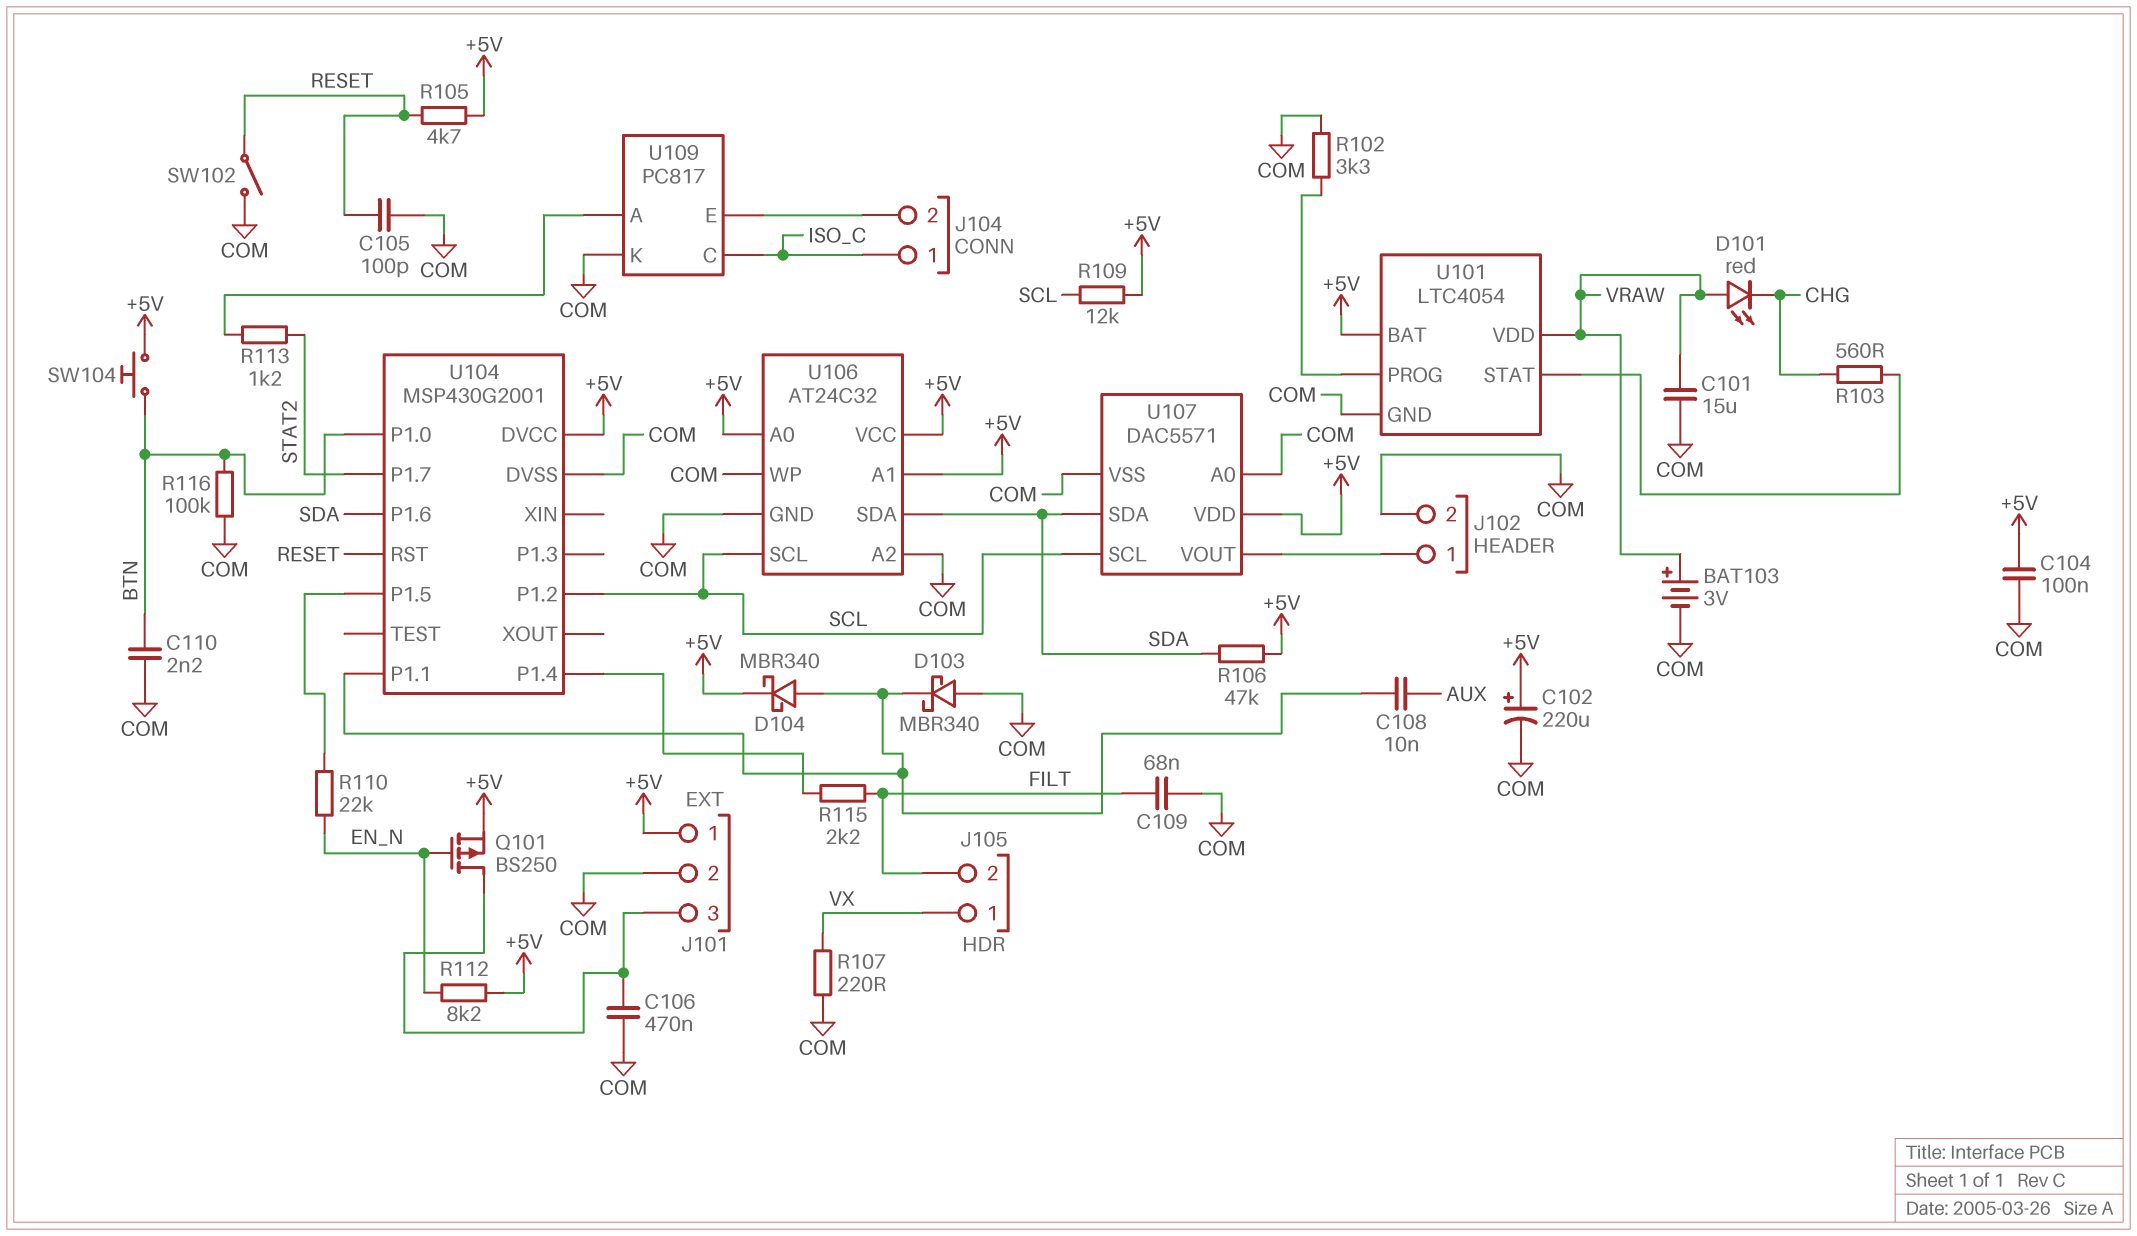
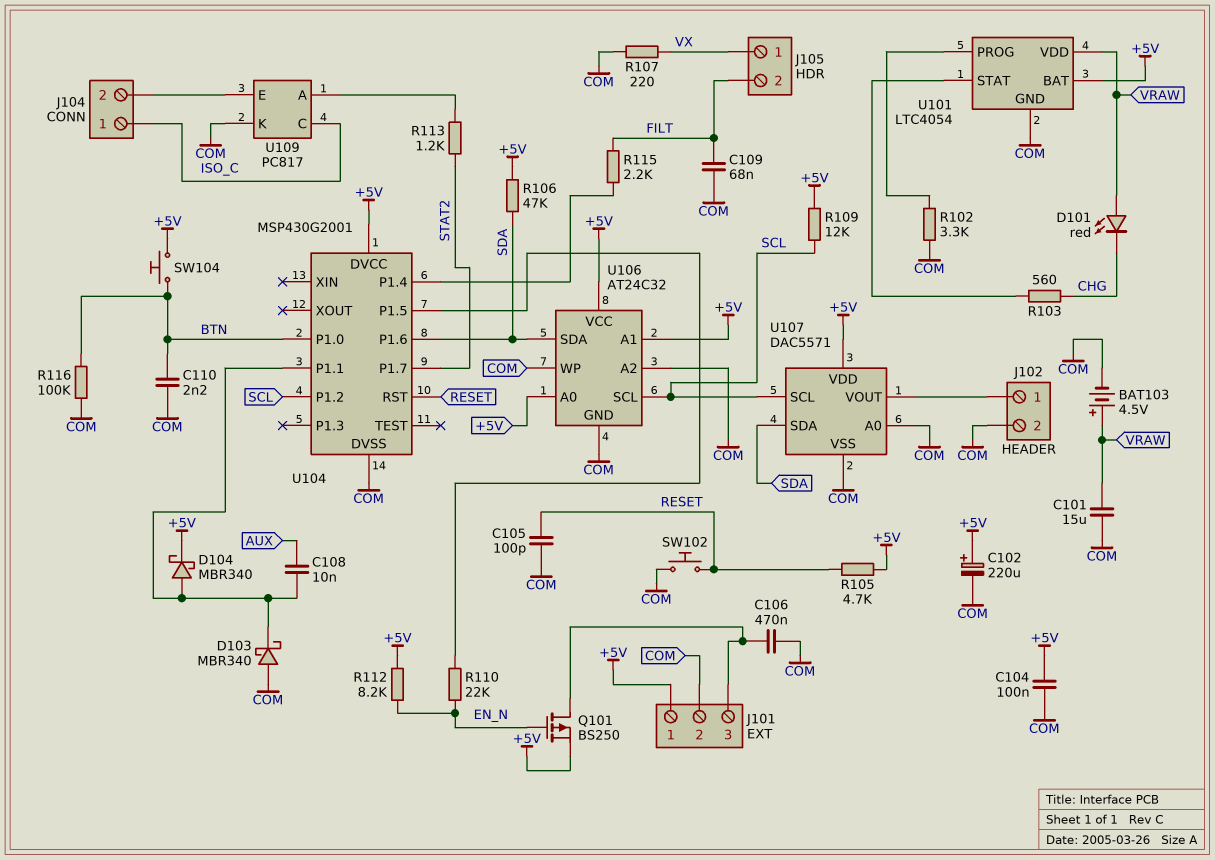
BAT103: 3V (plus VRAW, minus COM) -> 4.5V (plus VRAW, minus COM)
SW102: switch (COM, RESET) -> button (COM, RESET)

